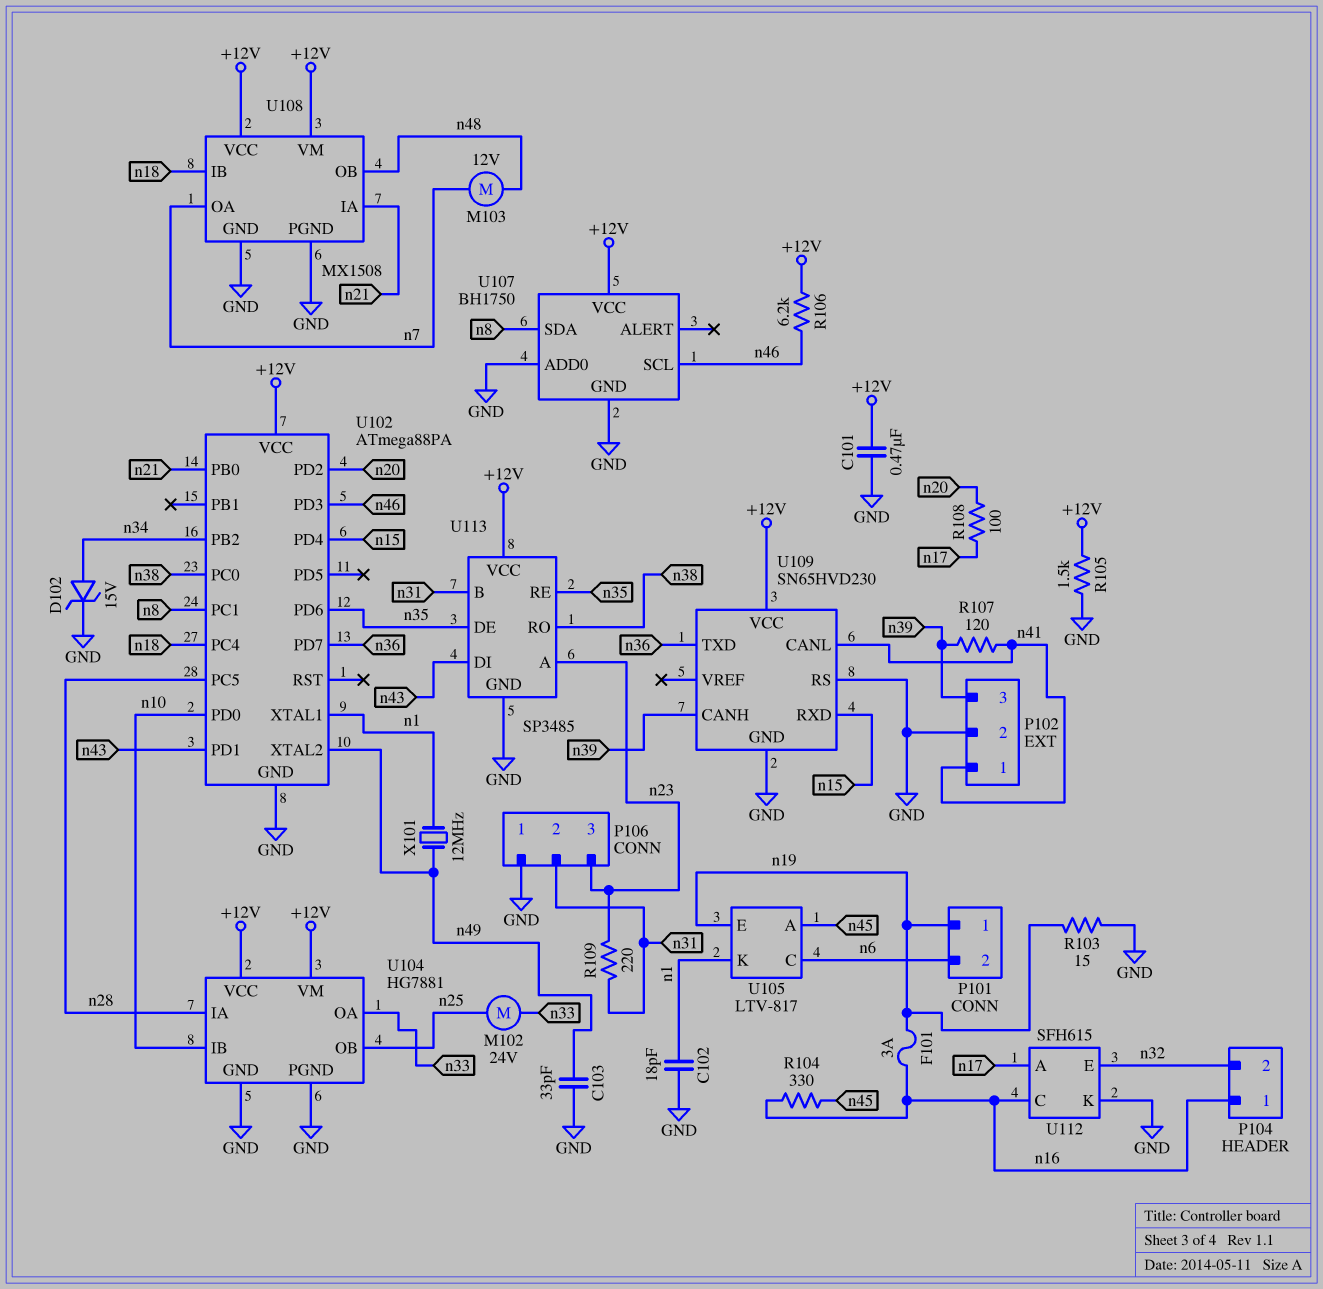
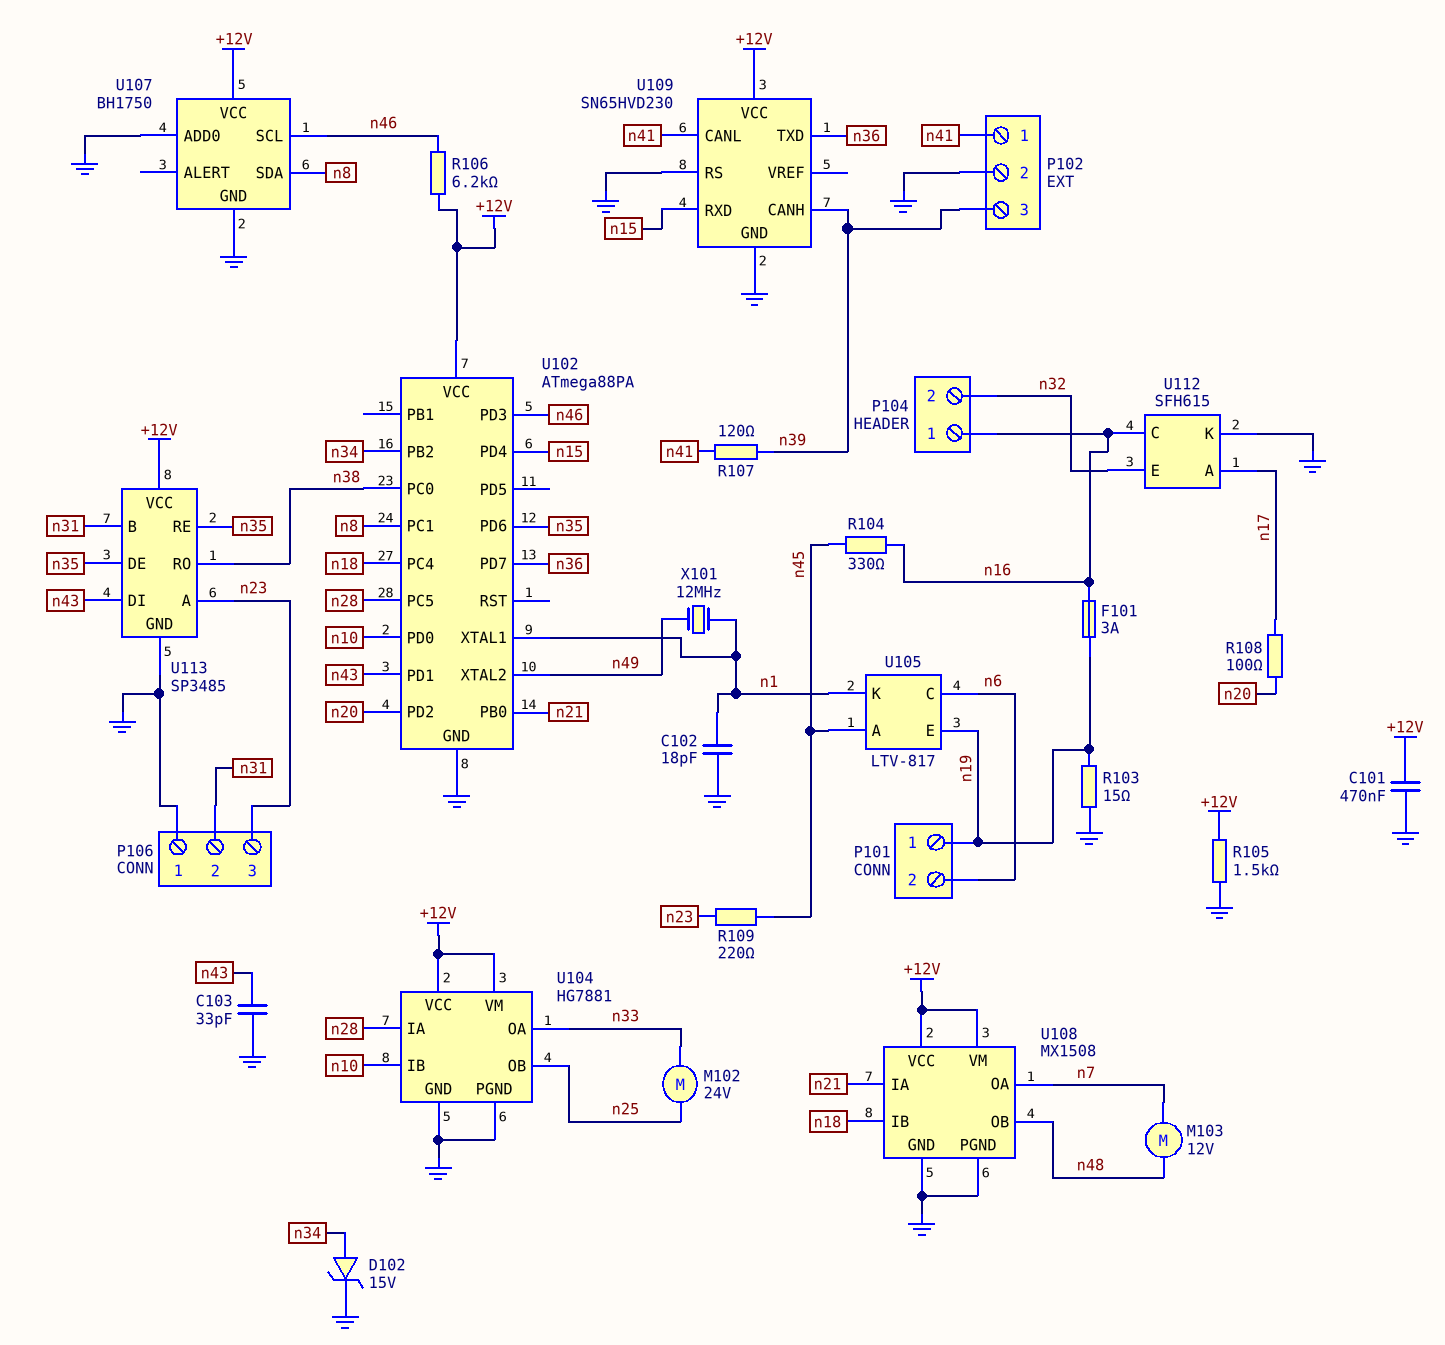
C103: 33pF (GND, n49) -> 33pF (GND, n43)
R109: 220 (n23, n31) -> 220 (n23, n45)

